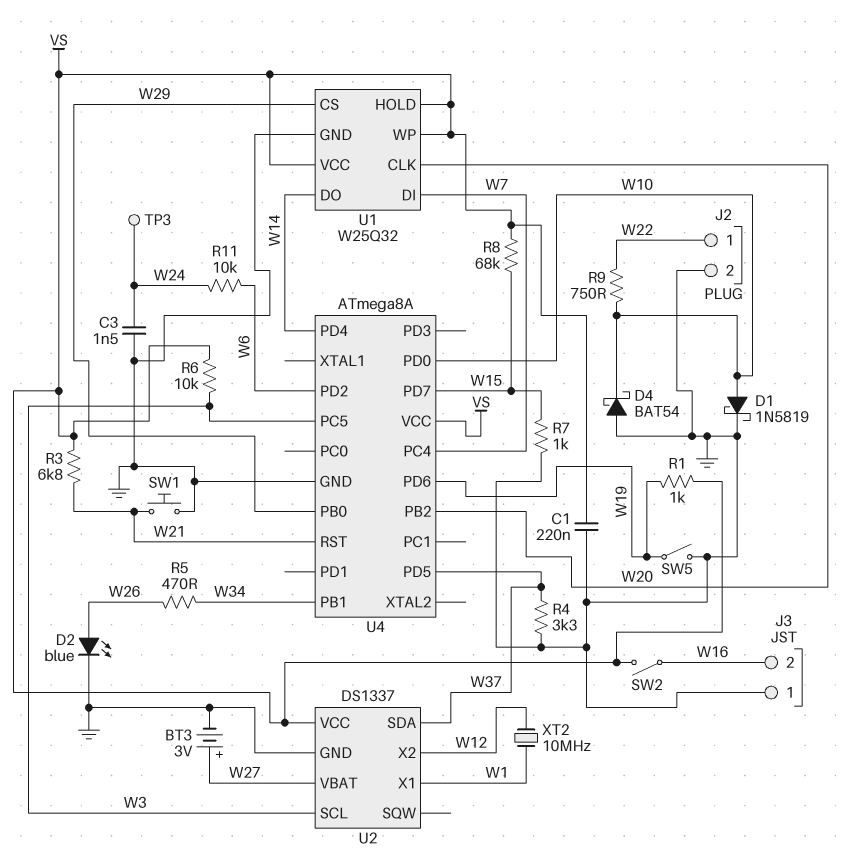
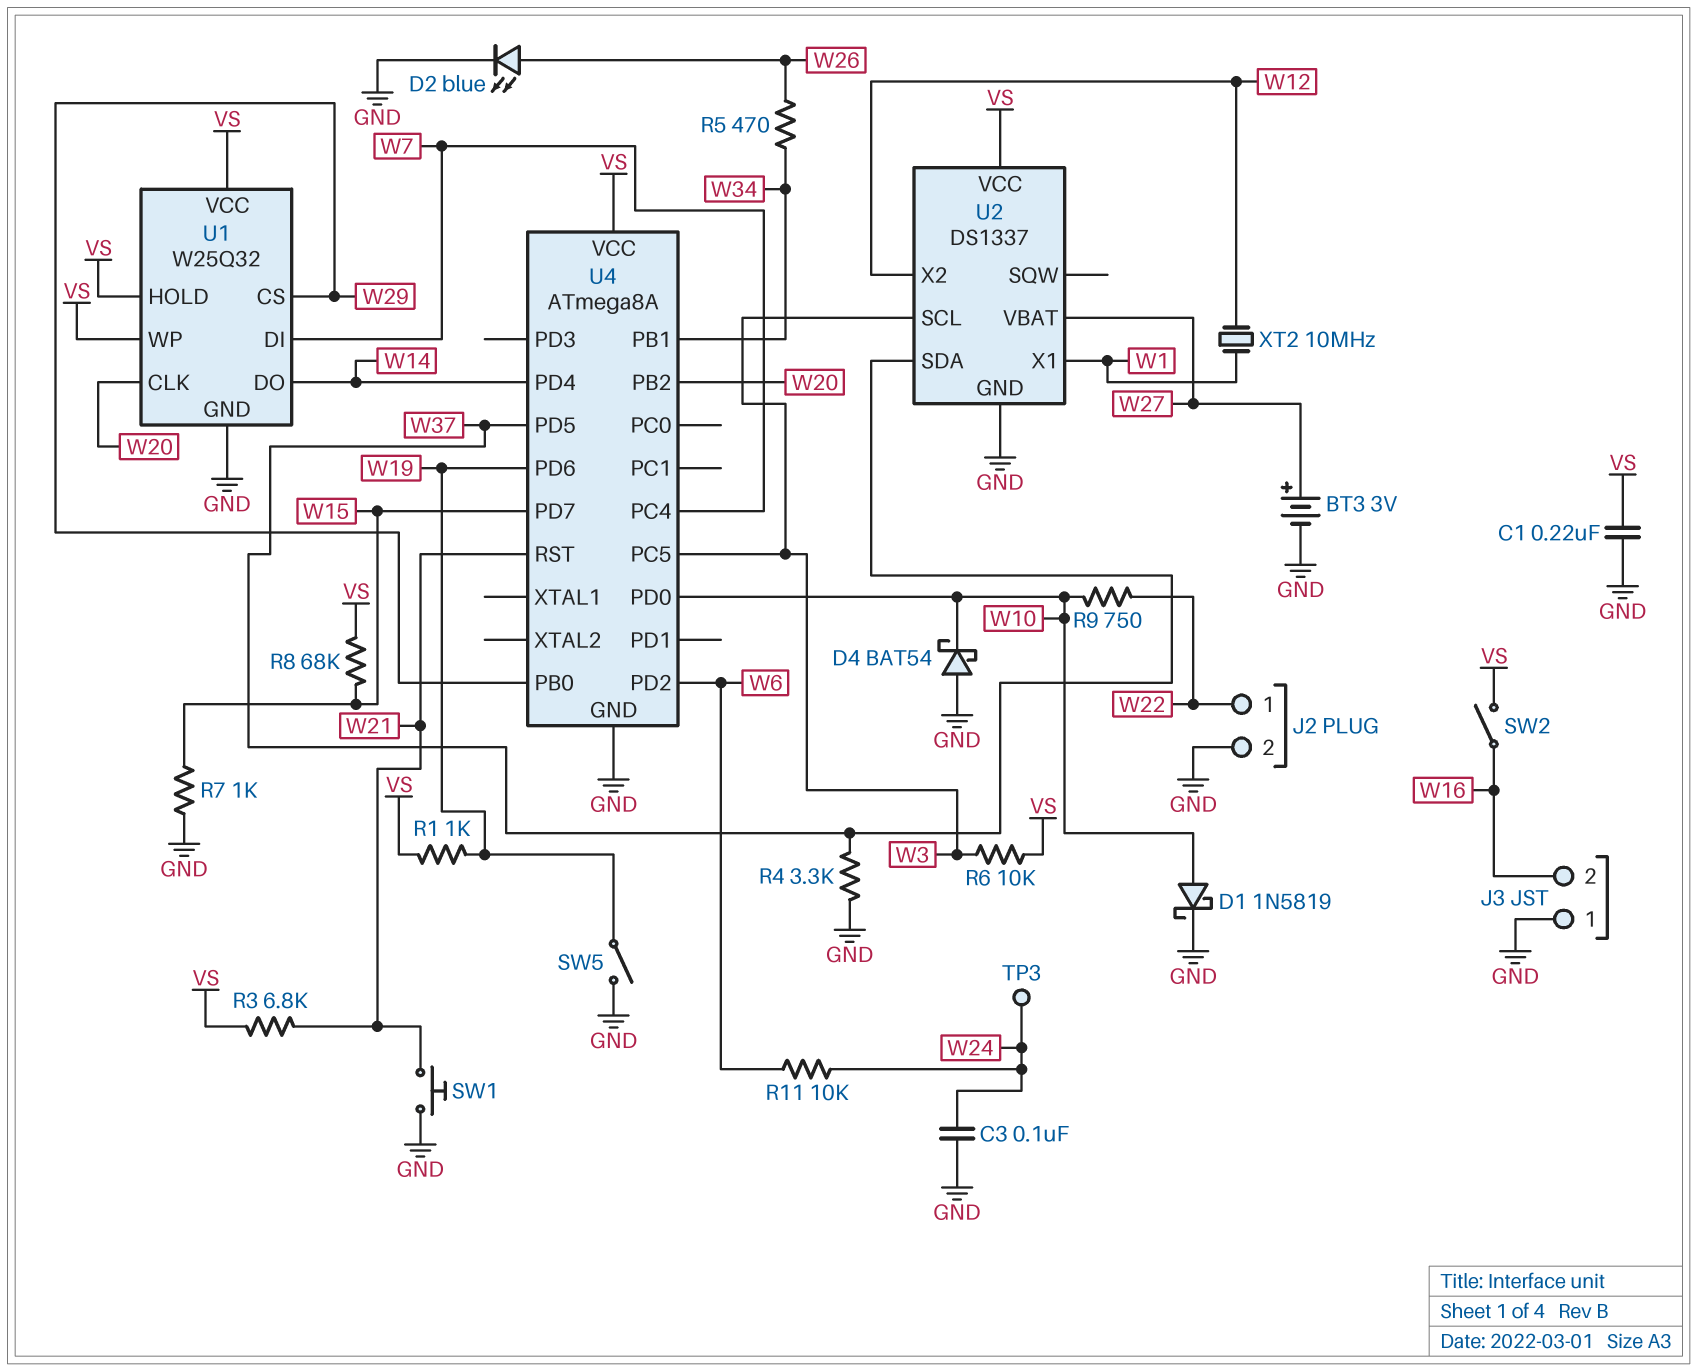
C3: 1.5nF (GND, W24) -> 100nF (GND, W24)

